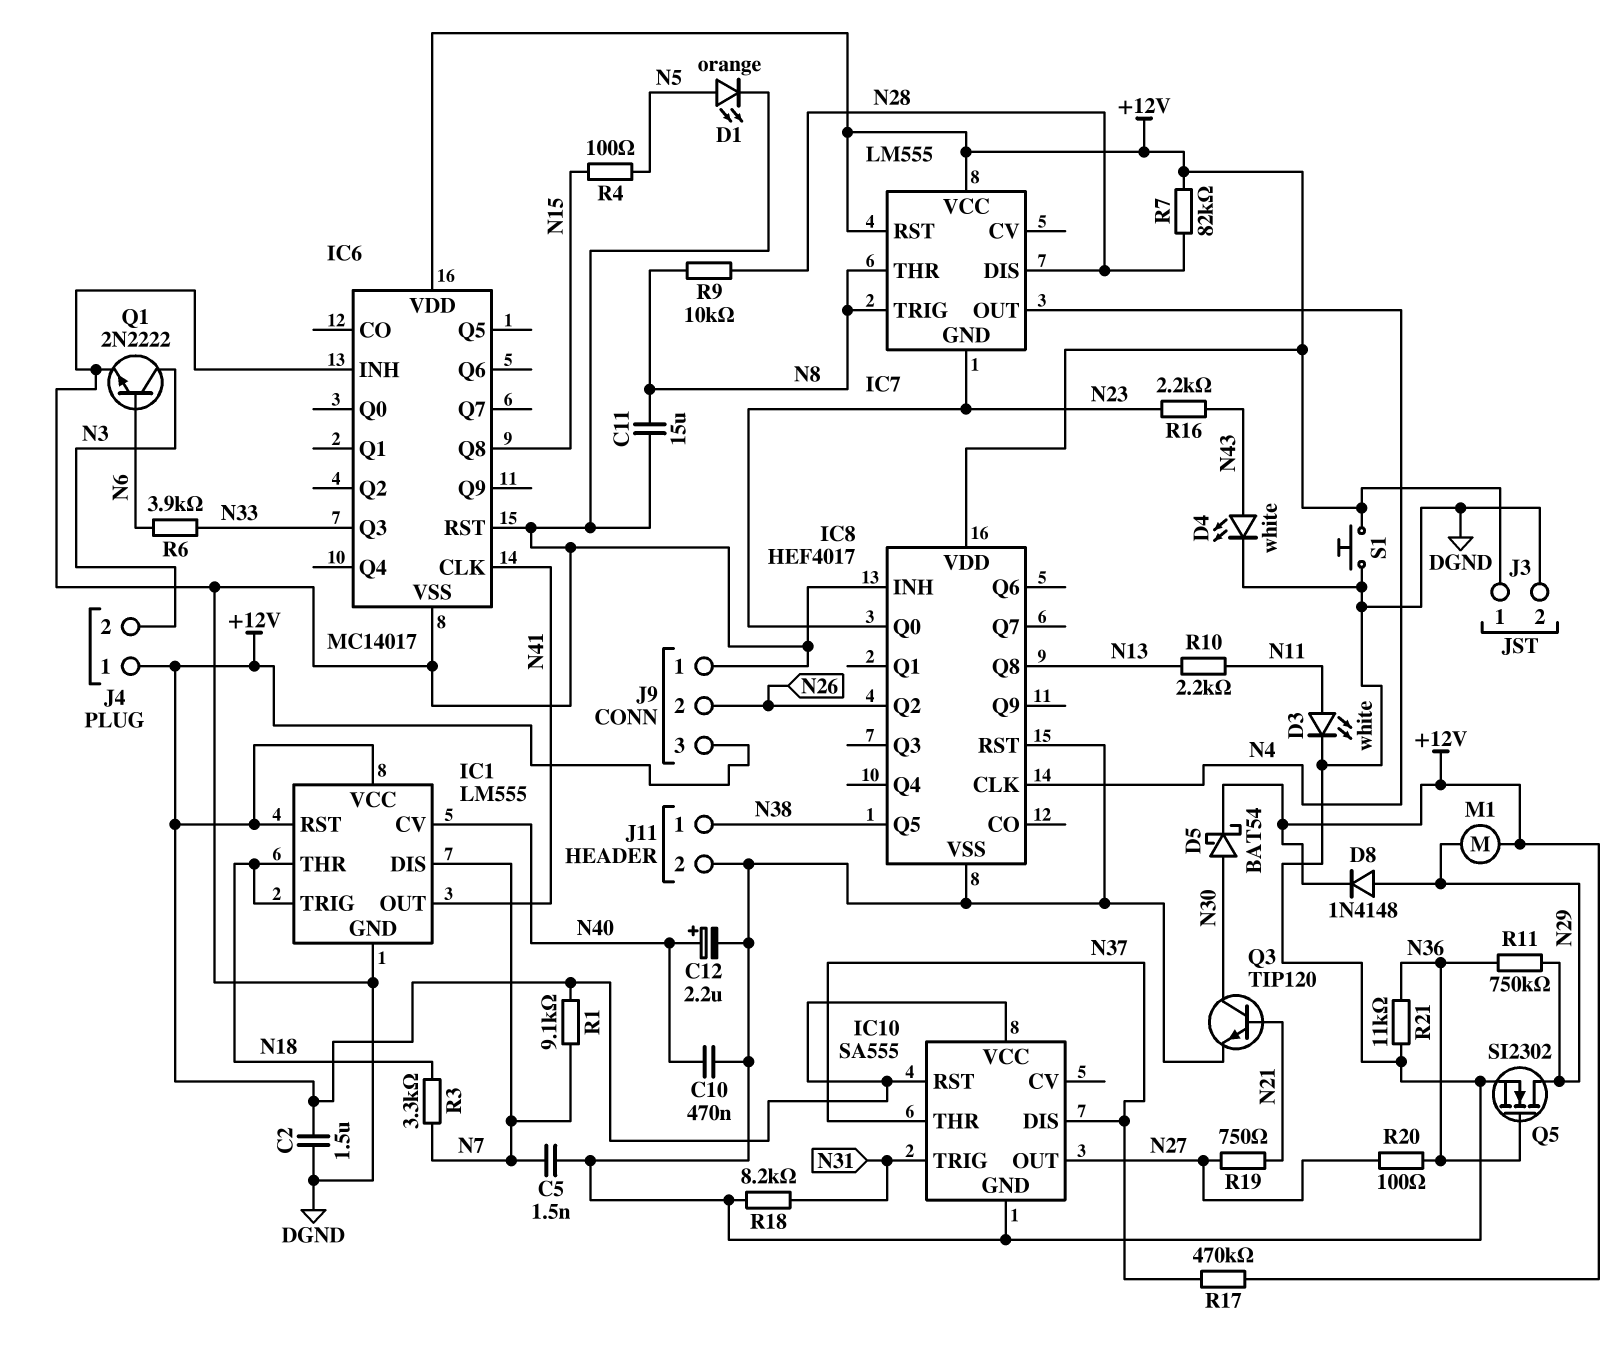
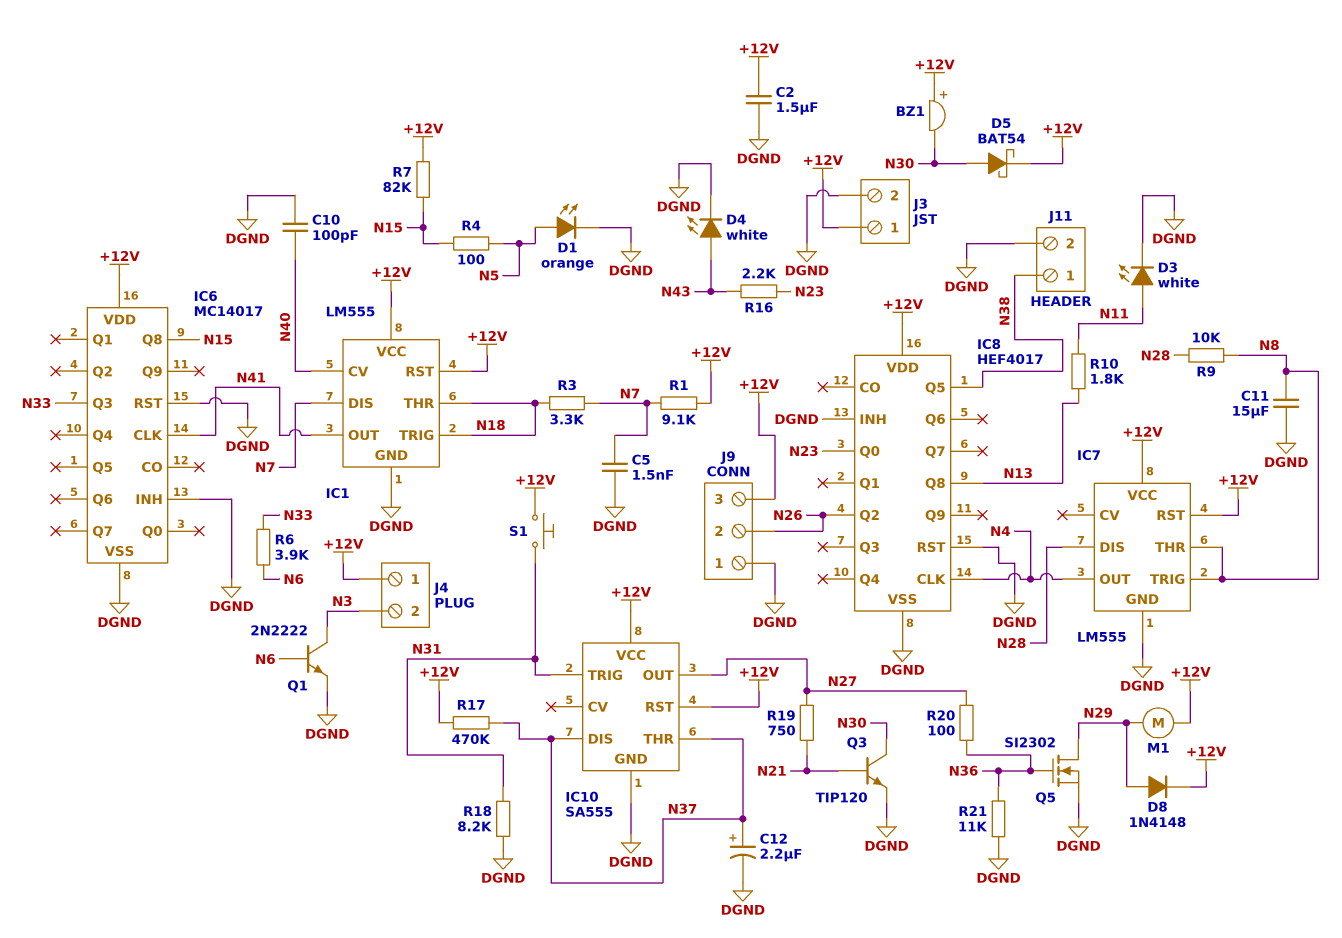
BZ1: none -> buzzer (plus +12V, minus N30)
C10: 470nF (DGND, N40) -> 100pF (DGND, N40)
C12: 2.2uF (plus N40, minus DGND) -> 2.2uF (plus N37, minus DGND)
IC7 pin GND: N23 -> DGND
R7: 82k (+12V, N28) -> 82k (+12V, N15)
R10: 2.2k (N11, N13) -> 1.8k (N11, N13)
R11: 750k (N29, N36) -> none
S1: button (+12V, DGND) -> button (+12V, N31)

